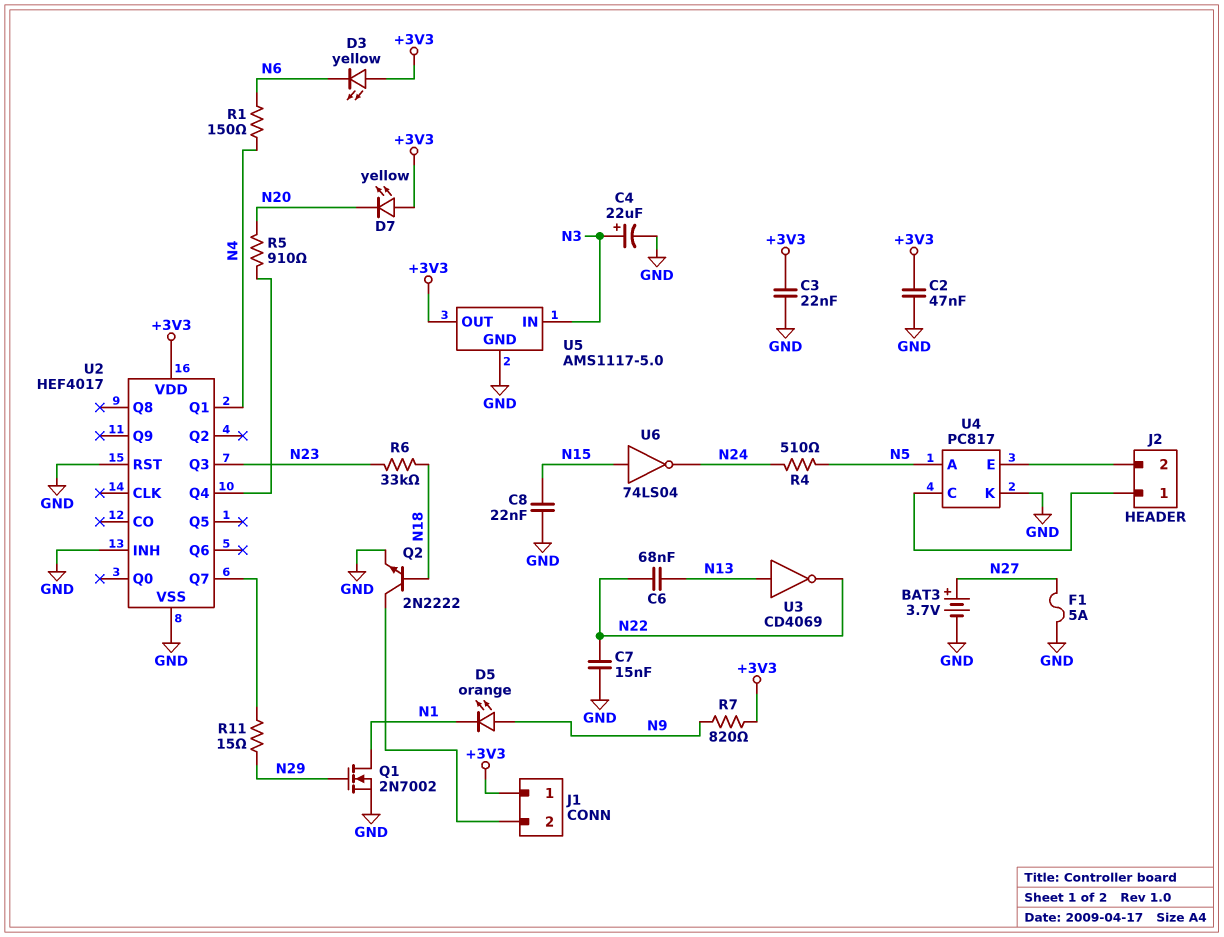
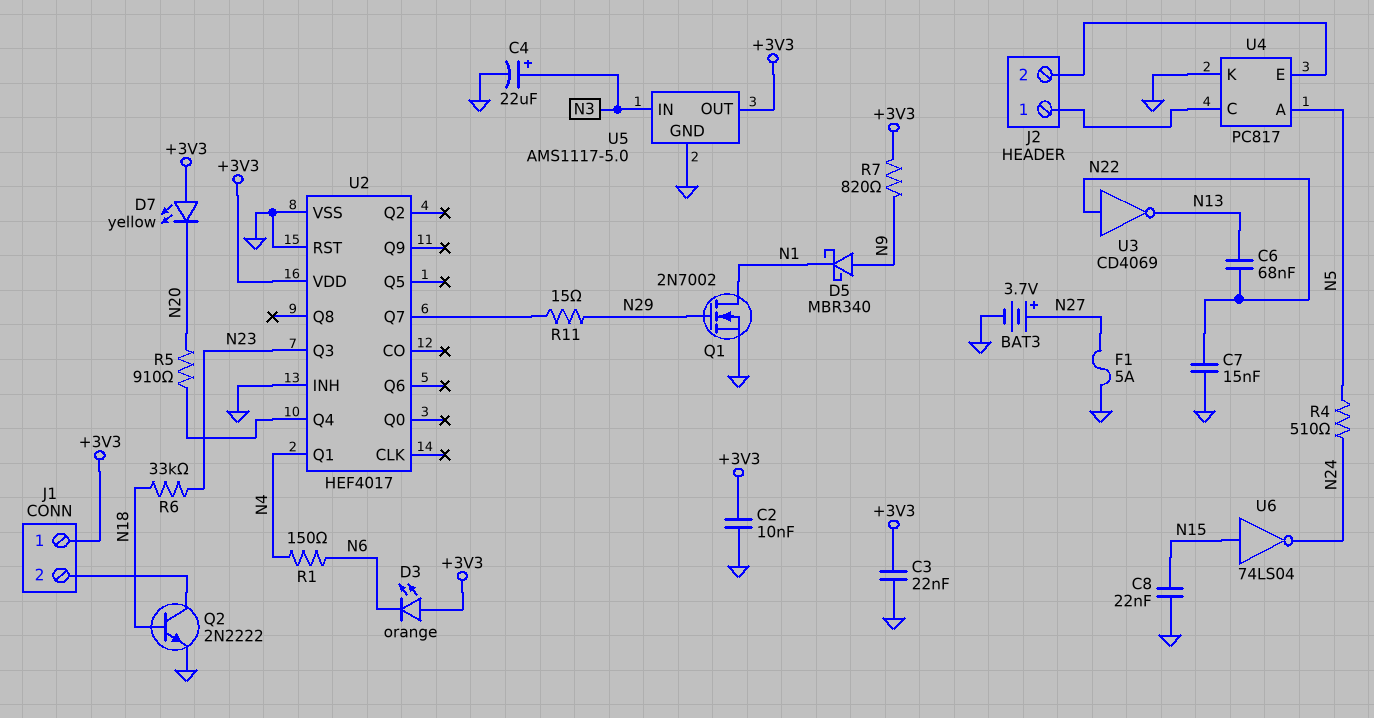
C2: 47nF (+3V3, GND) -> 10nF (+3V3, GND)
D3: LED yellow (A +3V3, K N6) -> LED orange (A +3V3, K N6)
D5: LED orange (A N9, K N1) -> schottky MBR340 (A N9, K N1)
U3: NOT CD4069 (in N13, out N22) -> NOT CD4069 (in N22, out N13)

